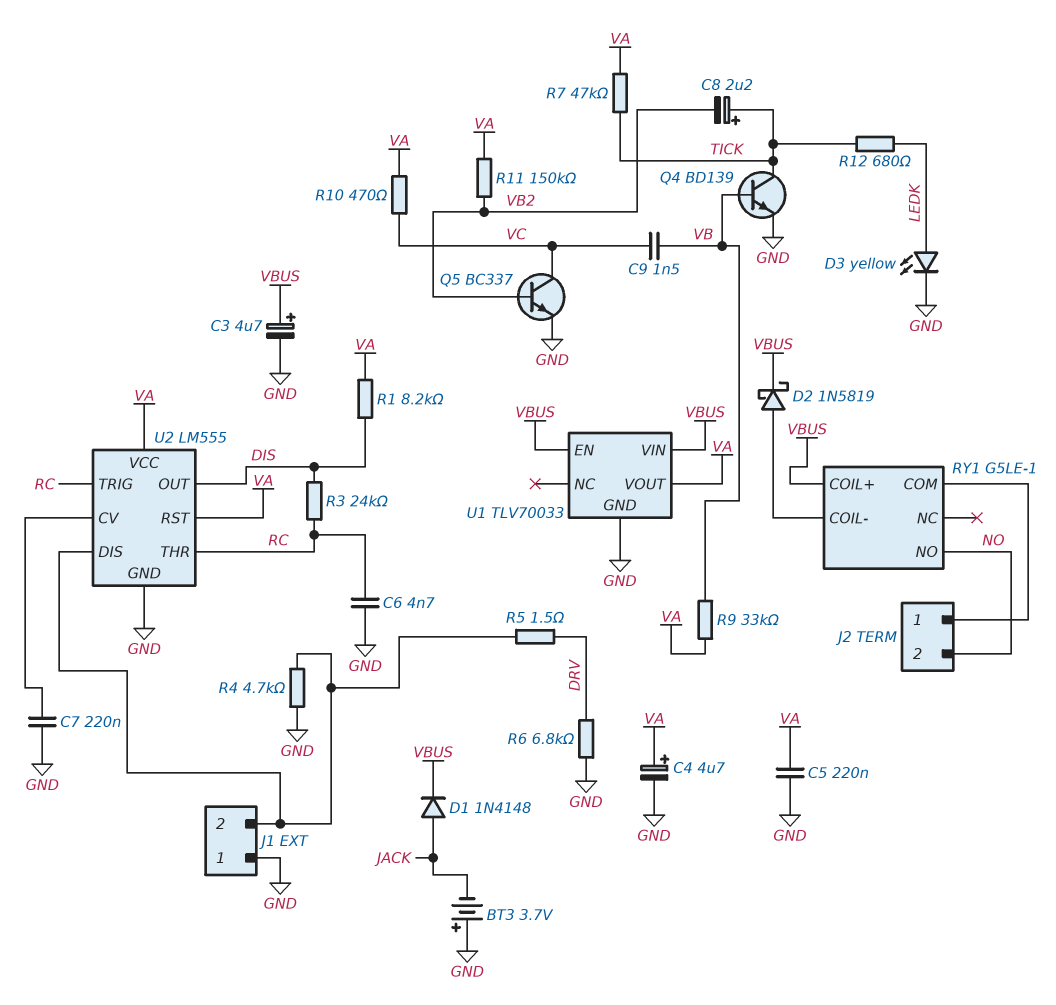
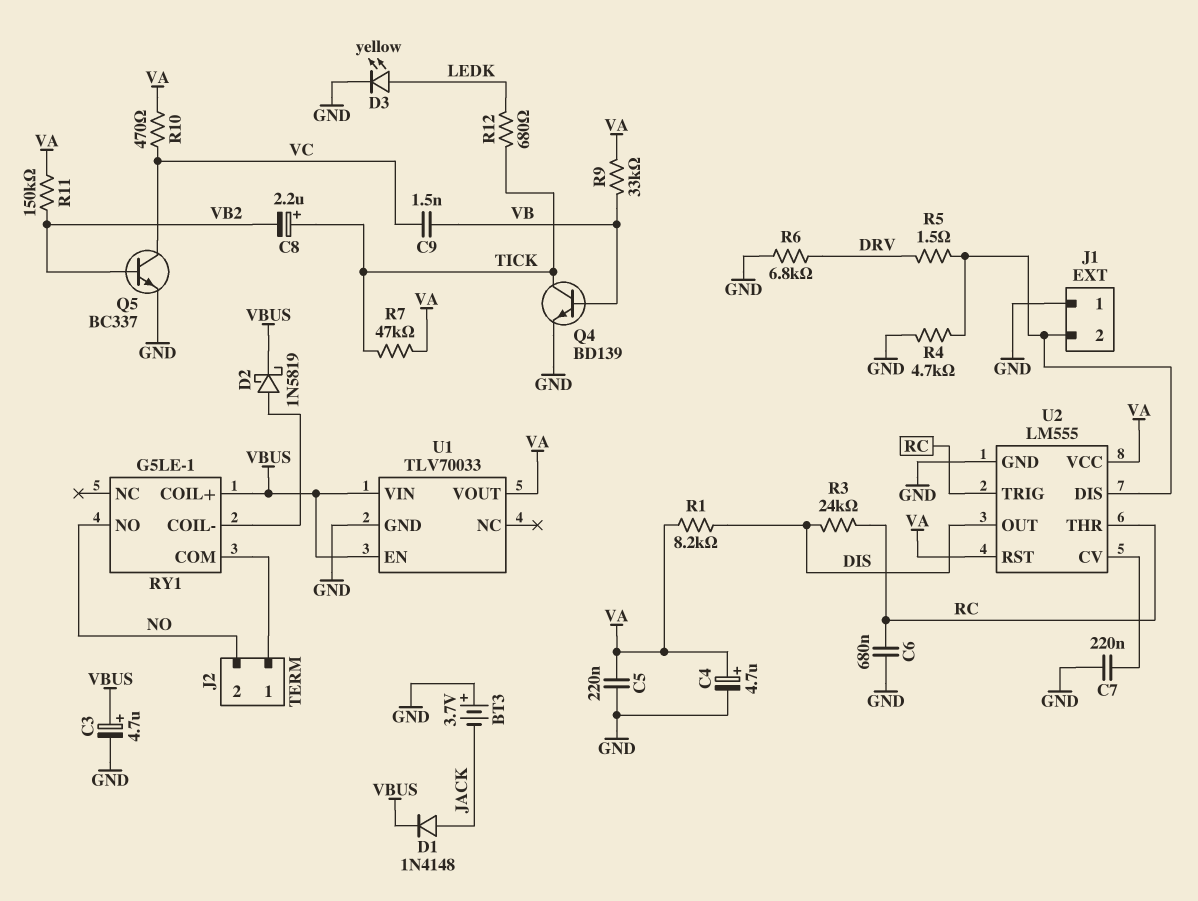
C6: 4.7nF (GND, RC) -> 680nF (GND, RC)

